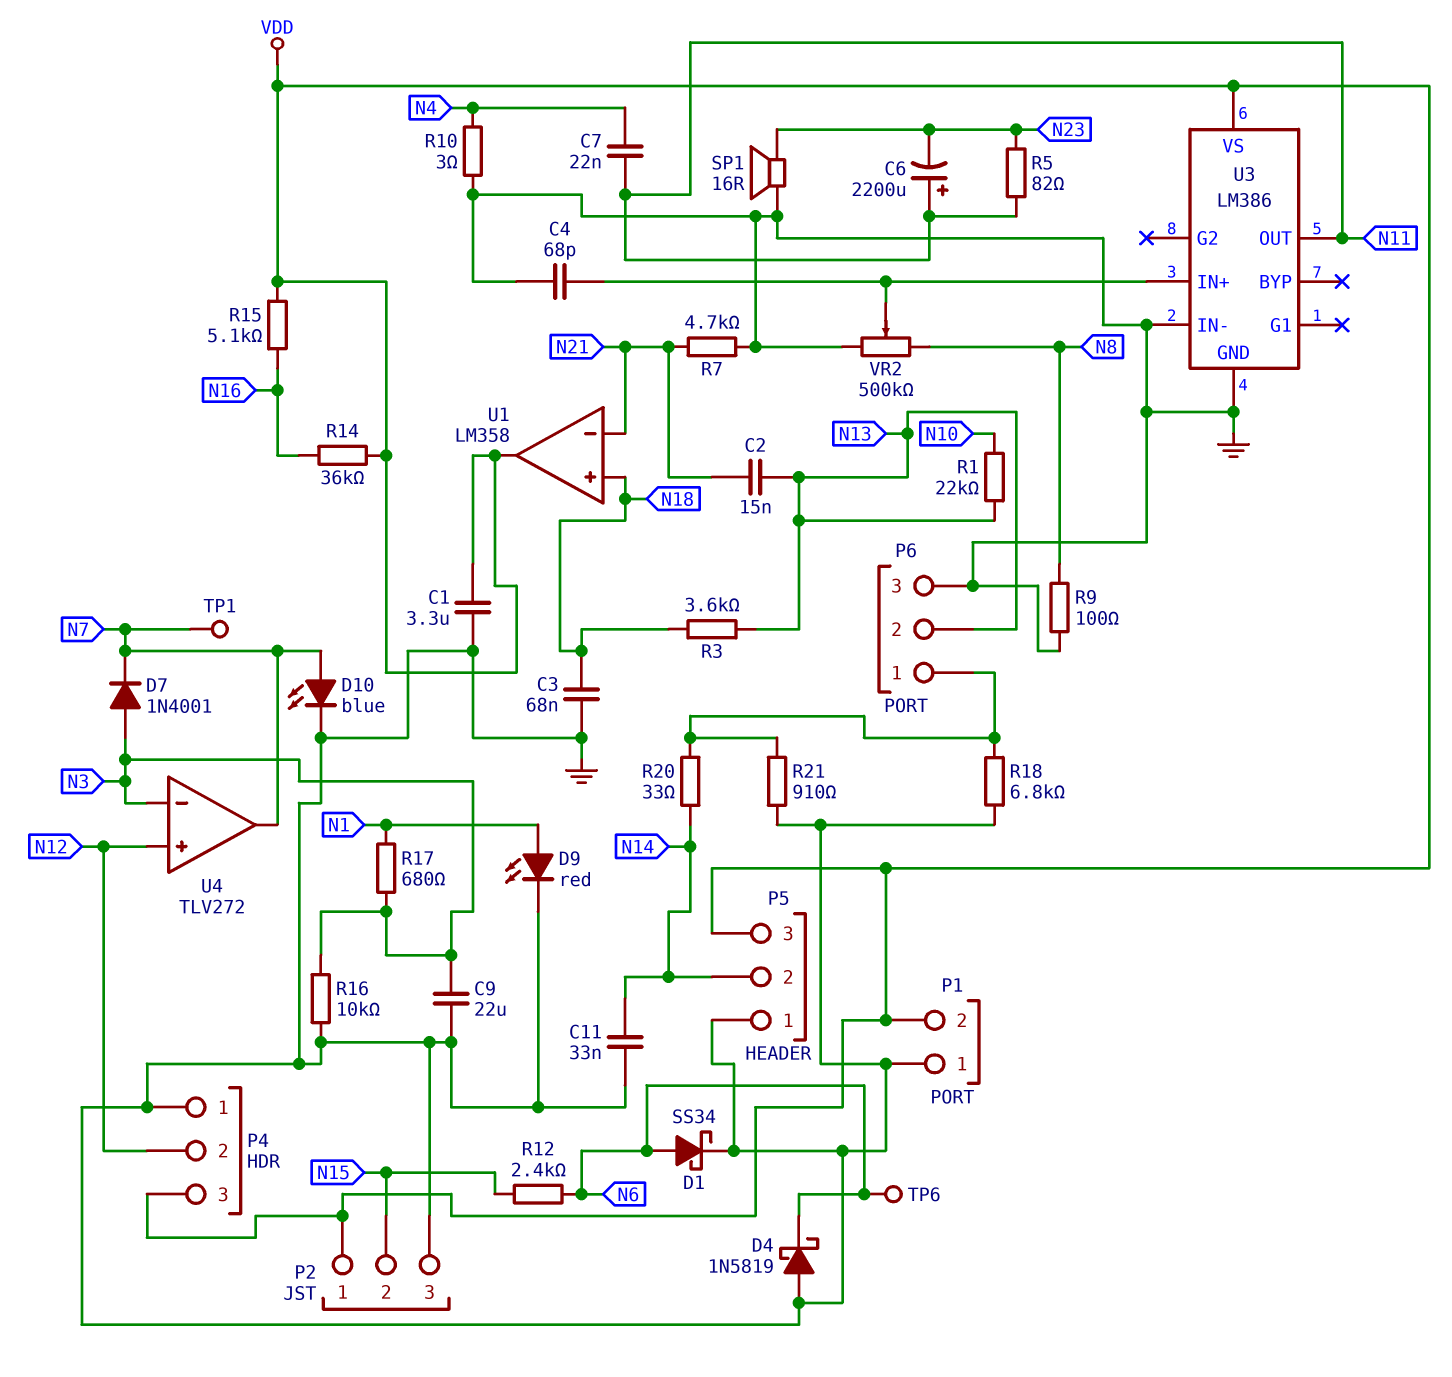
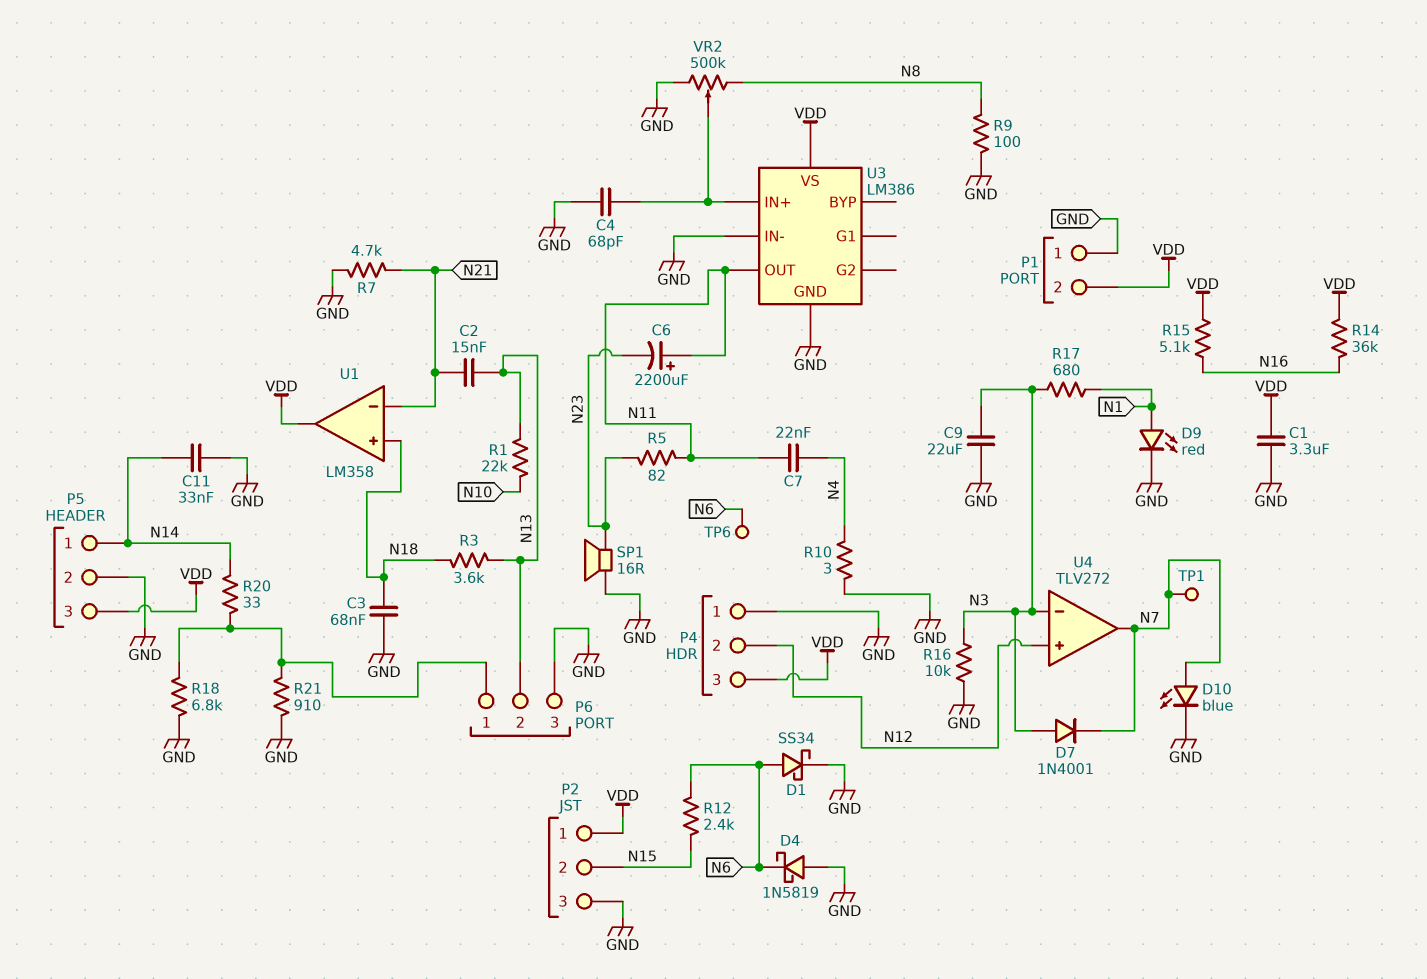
P5 pin 1: GND -> N14
P5 pin 2: N14 -> GND

